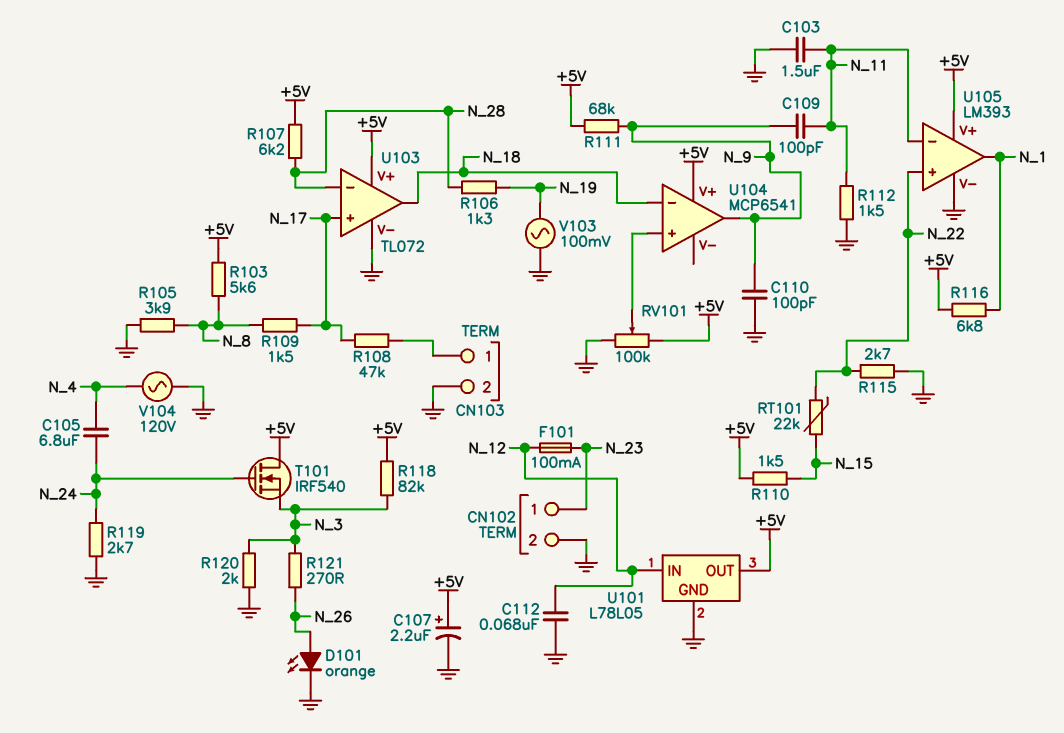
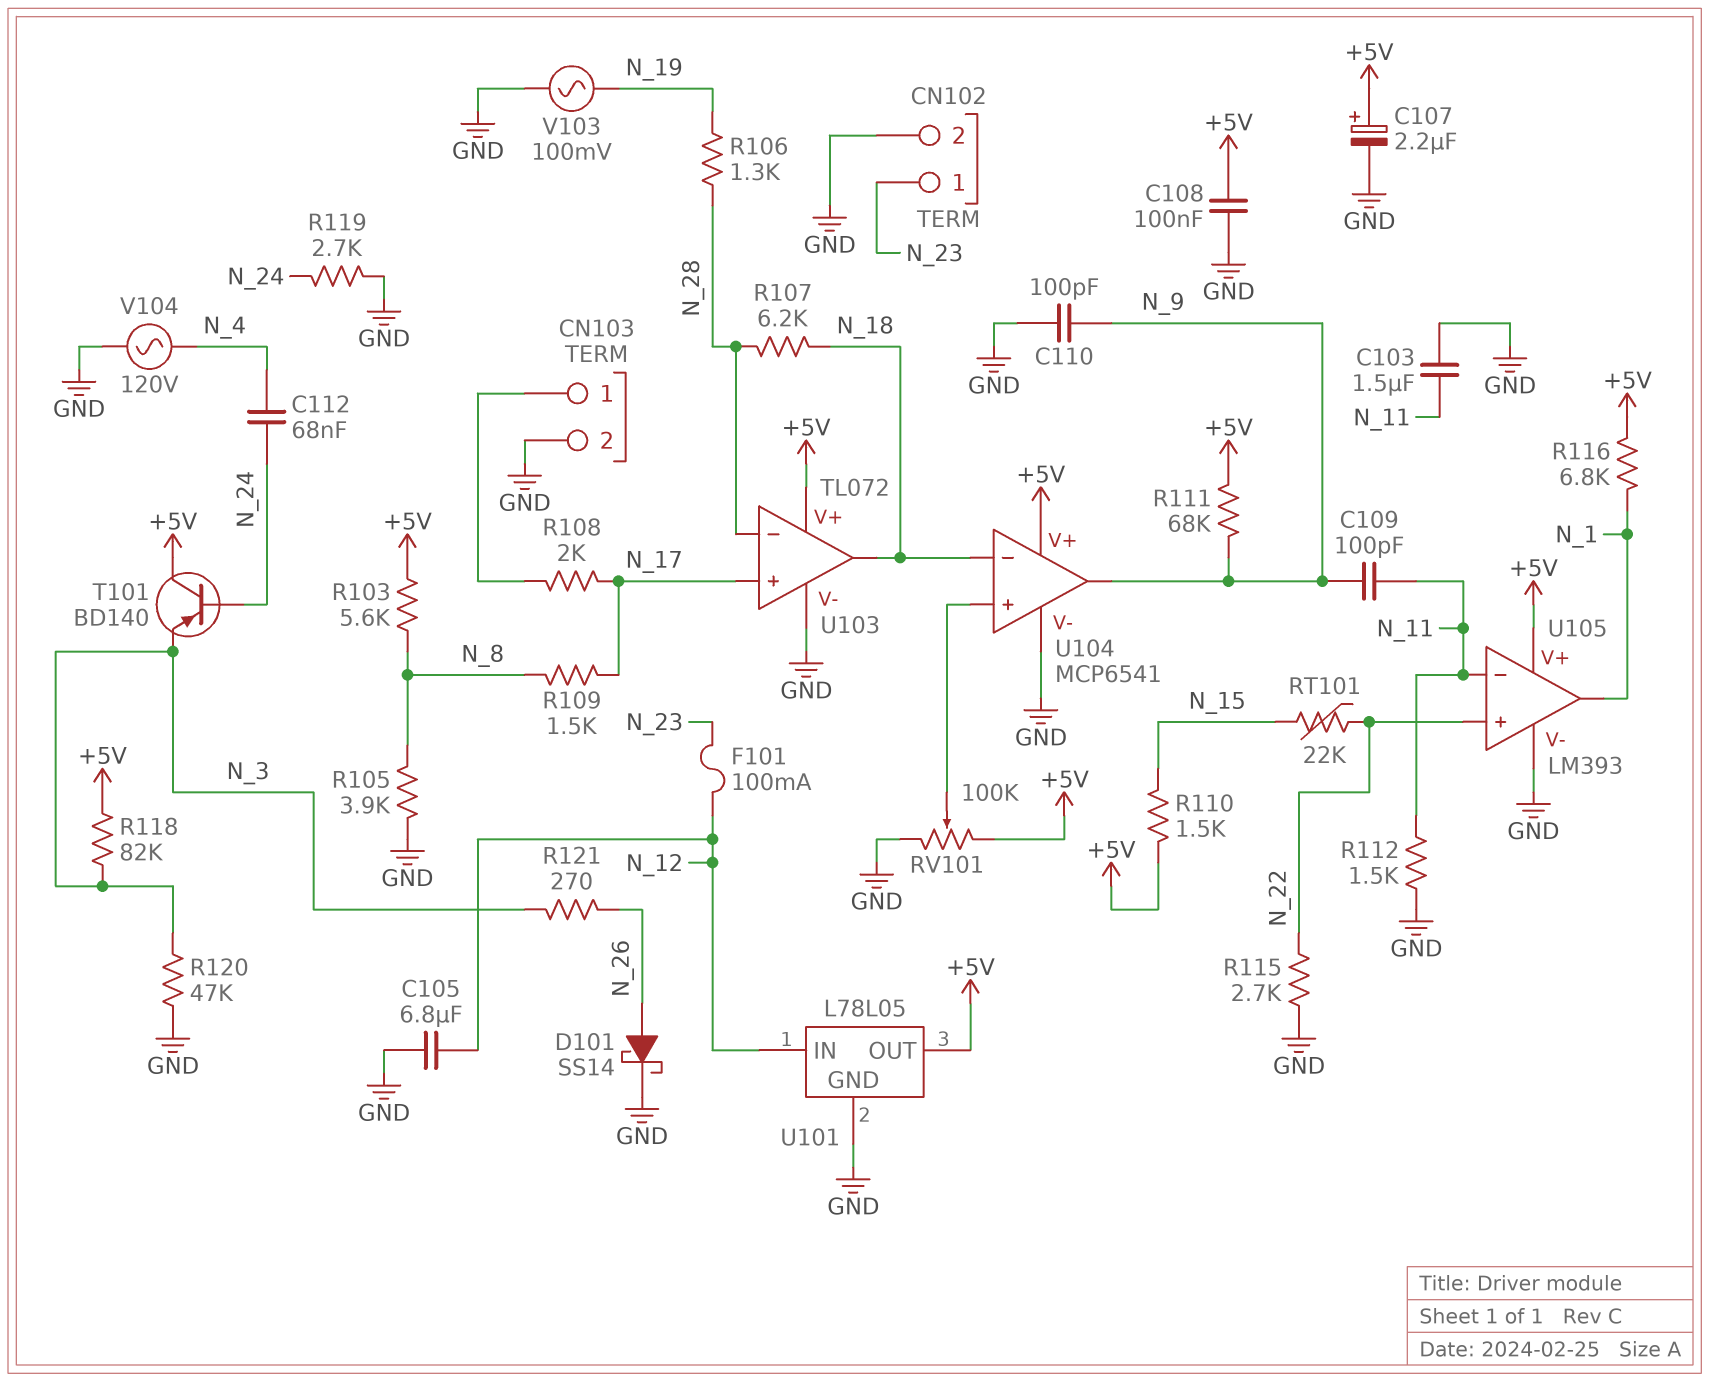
C105: 6.8uF (N_4, N_24) -> 6.8uF (GND, N_12)
C108: none -> 100nF (+5V, GND)
C112: 68nF (GND, N_12) -> 68nF (N_4, N_24)
D101: LED orange (A N_26, K GND) -> schottky SS14 (A N_26, K GND)
R107: 6.2k (+5V, N_28) -> 6.2k (N_18, N_28)
R108: 47k (CN103/1, N_17) -> 2k (CN103/1, N_17)
R120: 2k (GND, N_3) -> 47k (GND, N_3)
T101: NMOS IRF540 (G N_24, D +5V, S N_3) -> PNP BD140 (B N_24, C +5V, E N_3)
U104 pin V-: none -> GND

